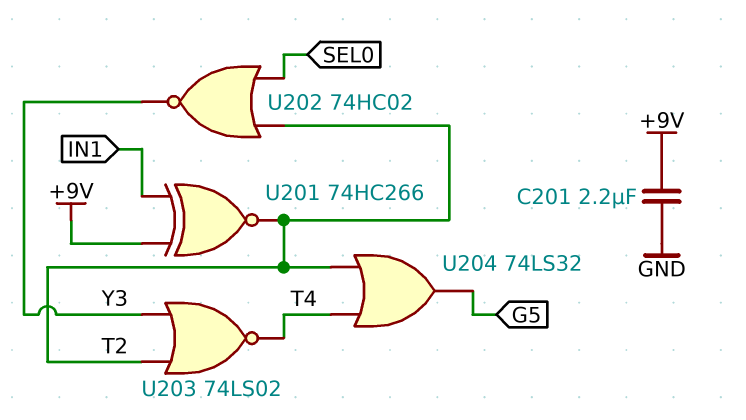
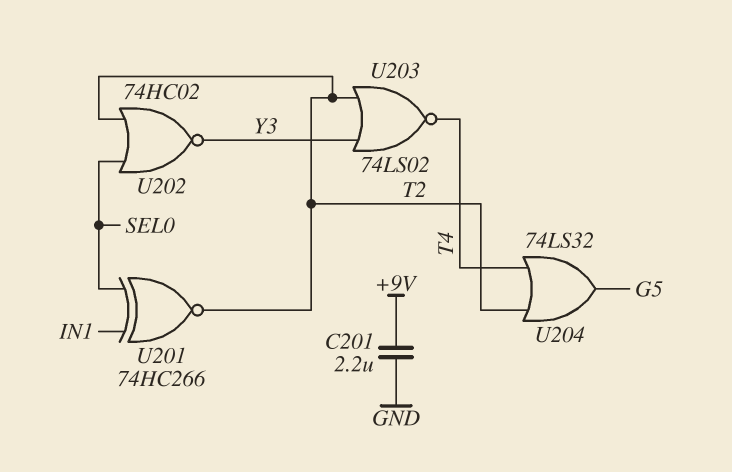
U201: XNOR 74HC266 (in +9V, in IN1, out T2) -> XNOR 74HC266 (in IN1, in SEL0, out T2)

